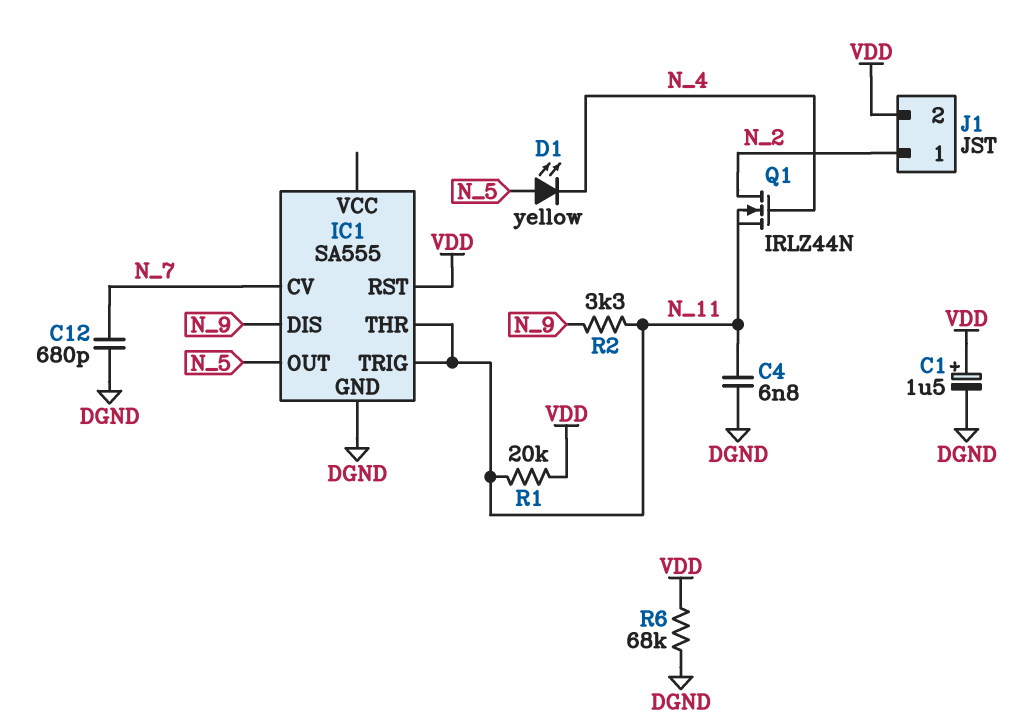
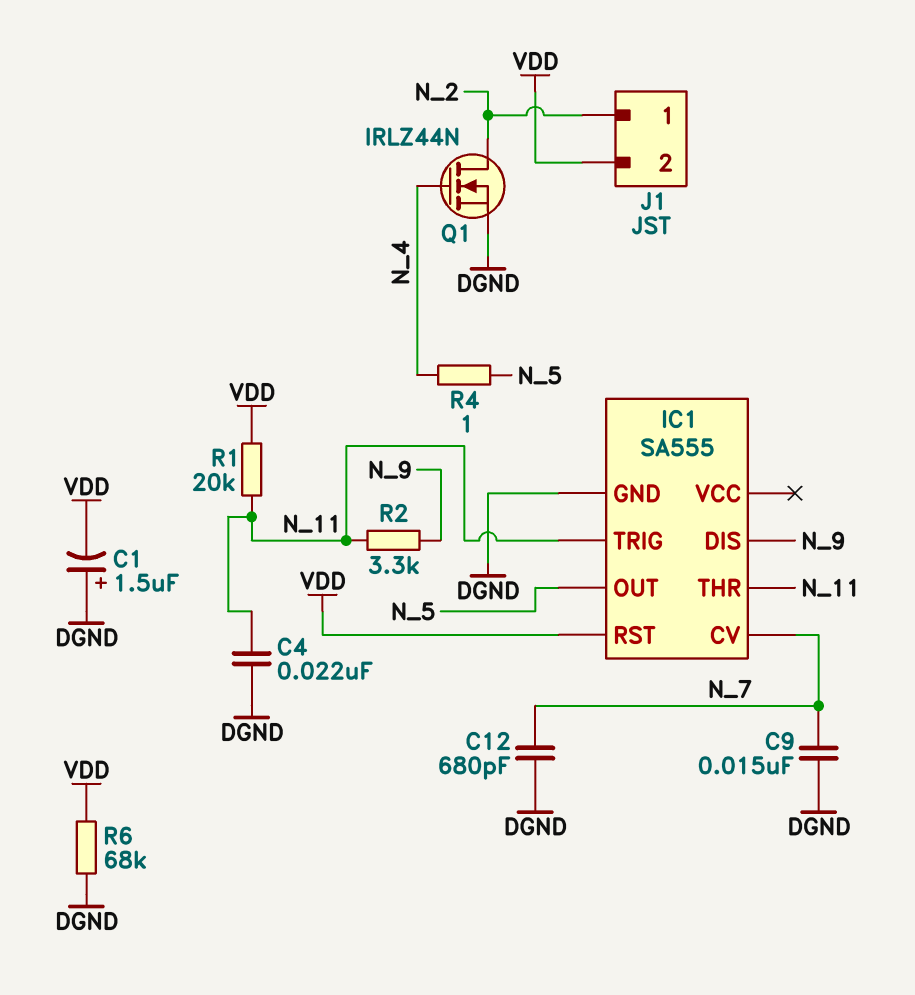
C1: 1.5uF (plus VDD, minus DGND) -> 1.5uF (plus DGND, minus VDD)
C4: 6.8nF (DGND, N_11) -> 22nF (DGND, N_11)
C9: none -> 15nF (DGND, N_7)
D1: LED yellow (A N_5, K N_4) -> none
Q1: NMOS IRLZ44N (G N_4, D N_2, S N_11) -> NMOS IRLZ44N (G N_4, D N_2, S DGND)
R4: none -> 1 (N_4, N_5)

